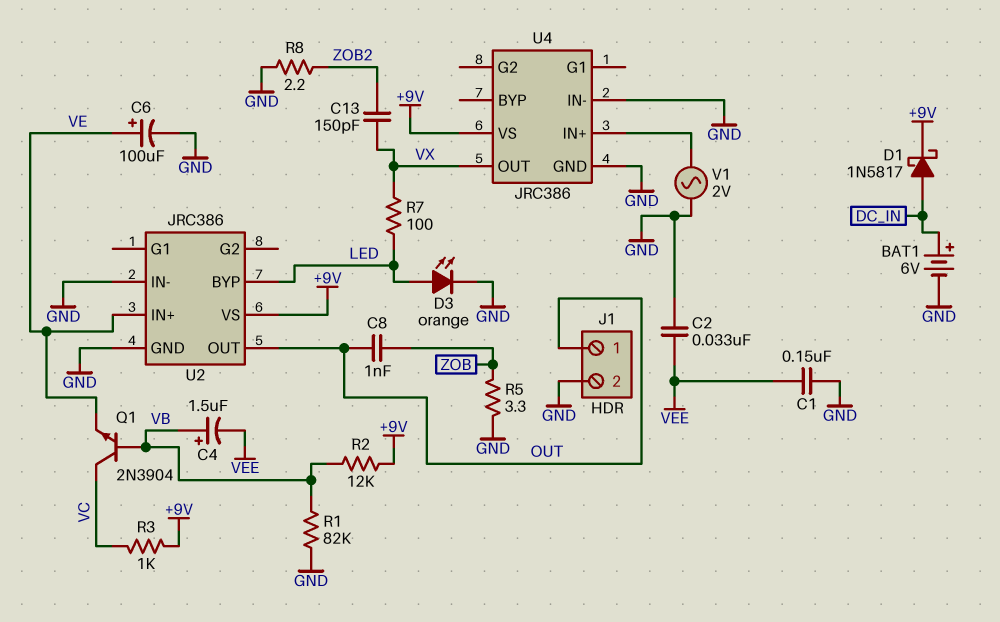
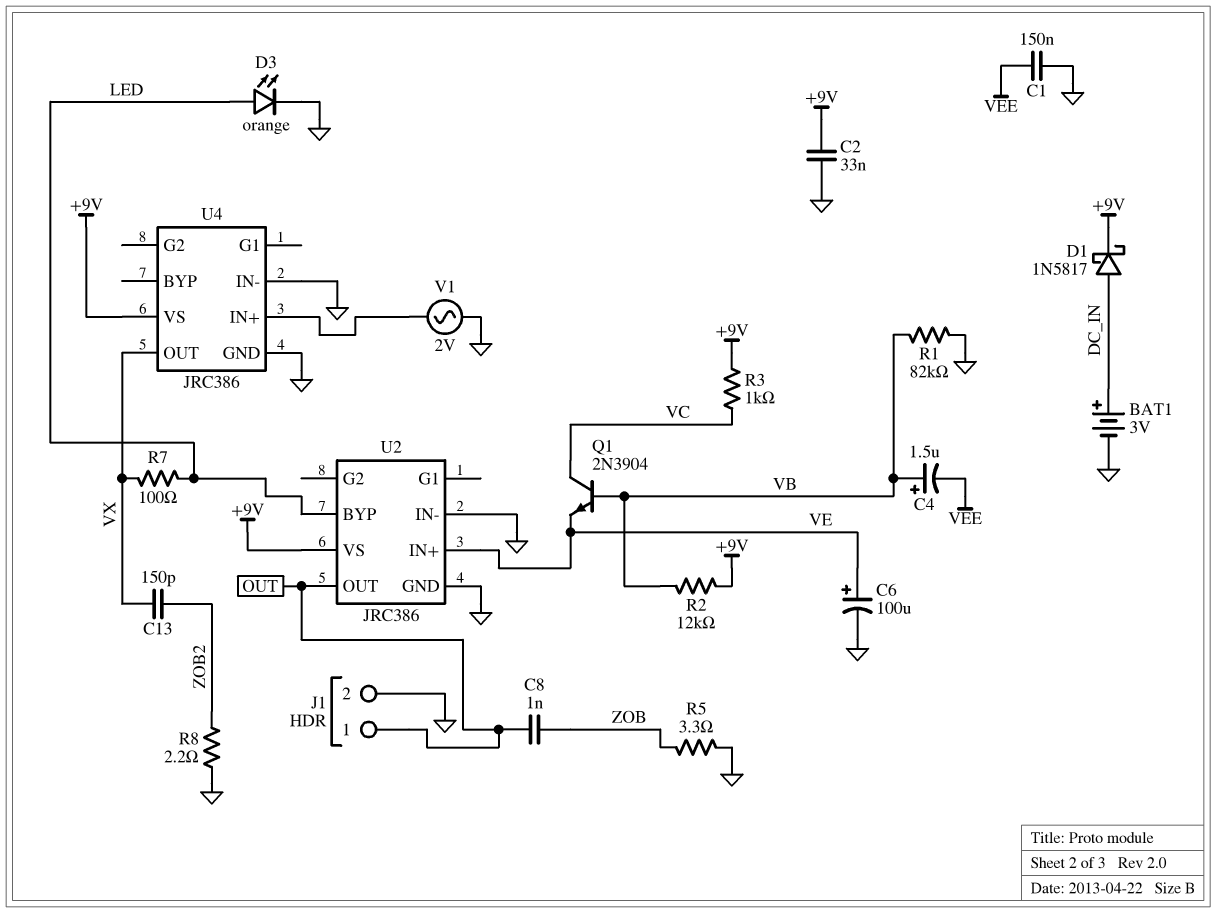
BAT1: 6V (plus DC_IN, minus GND) -> 3V (plus DC_IN, minus GND)
C2: 33nF (GND, VEE) -> 33nF (+9V, GND)

